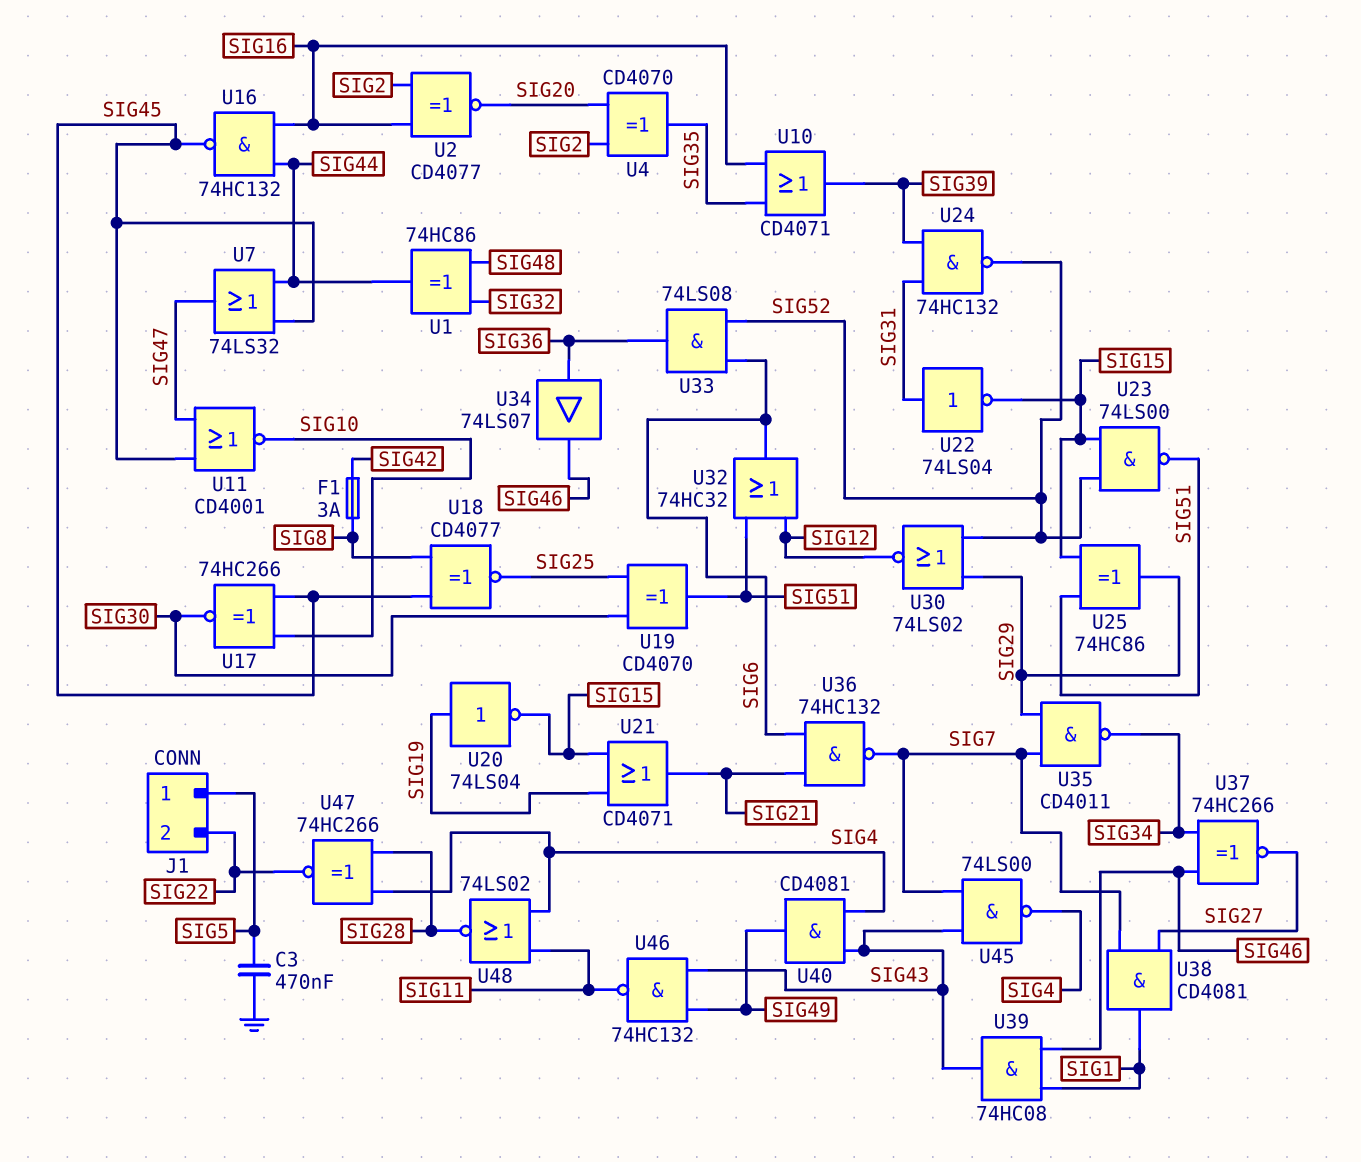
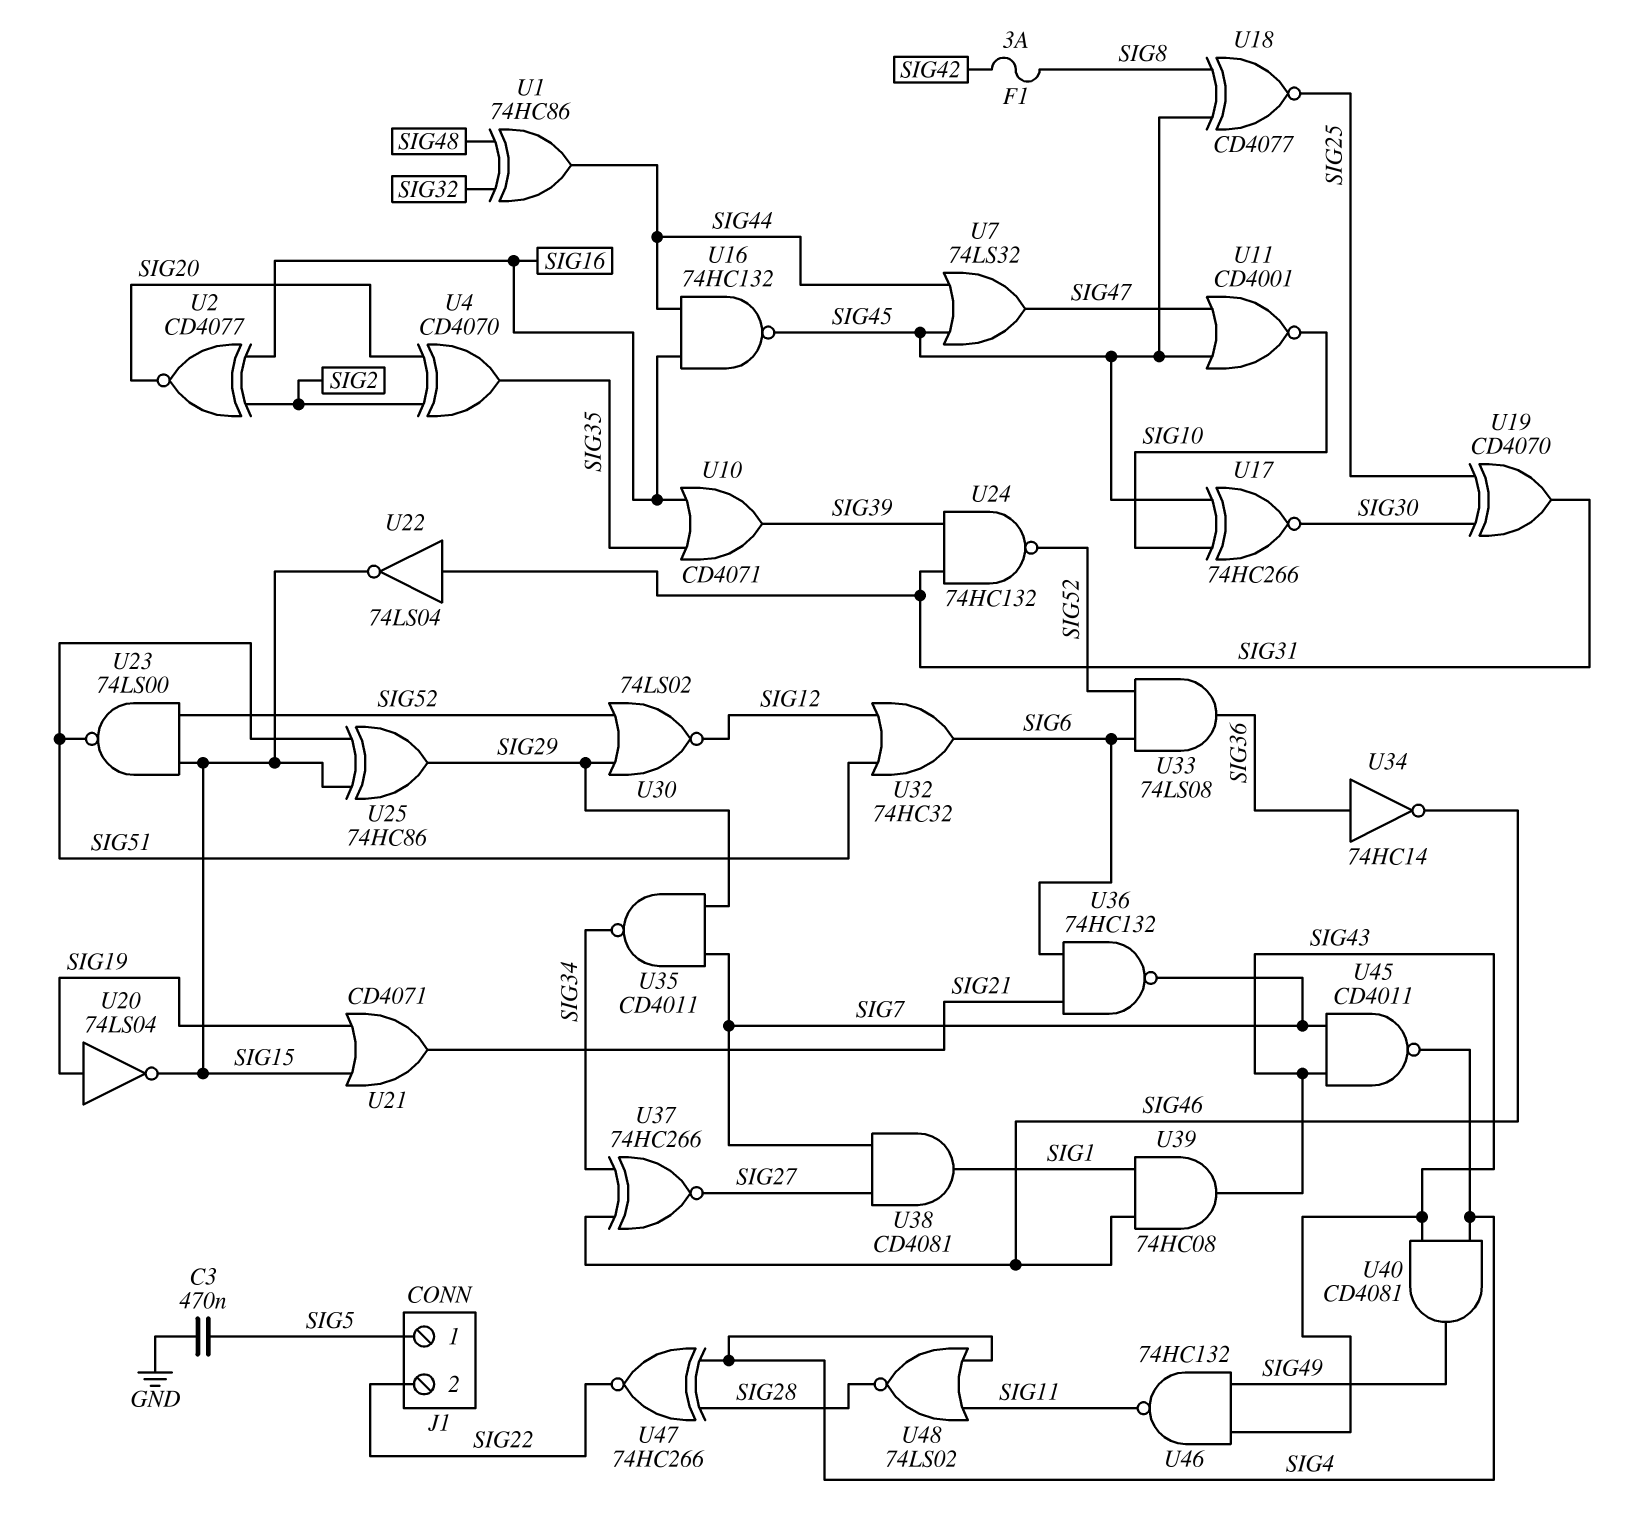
U19: XOR CD4070 (in SIG25, in SIG30, out SIG51) -> XOR CD4070 (in SIG25, in SIG30, out SIG31)
U34: buffer 74LS07 (in SIG36, out SIG46) -> NOT 74HC14 (in SIG36, out SIG46)
U45: NAND 74LS00 (in SIG7, in SIG43, out SIG4) -> NAND CD4011 (in SIG7, in SIG43, out SIG4)

